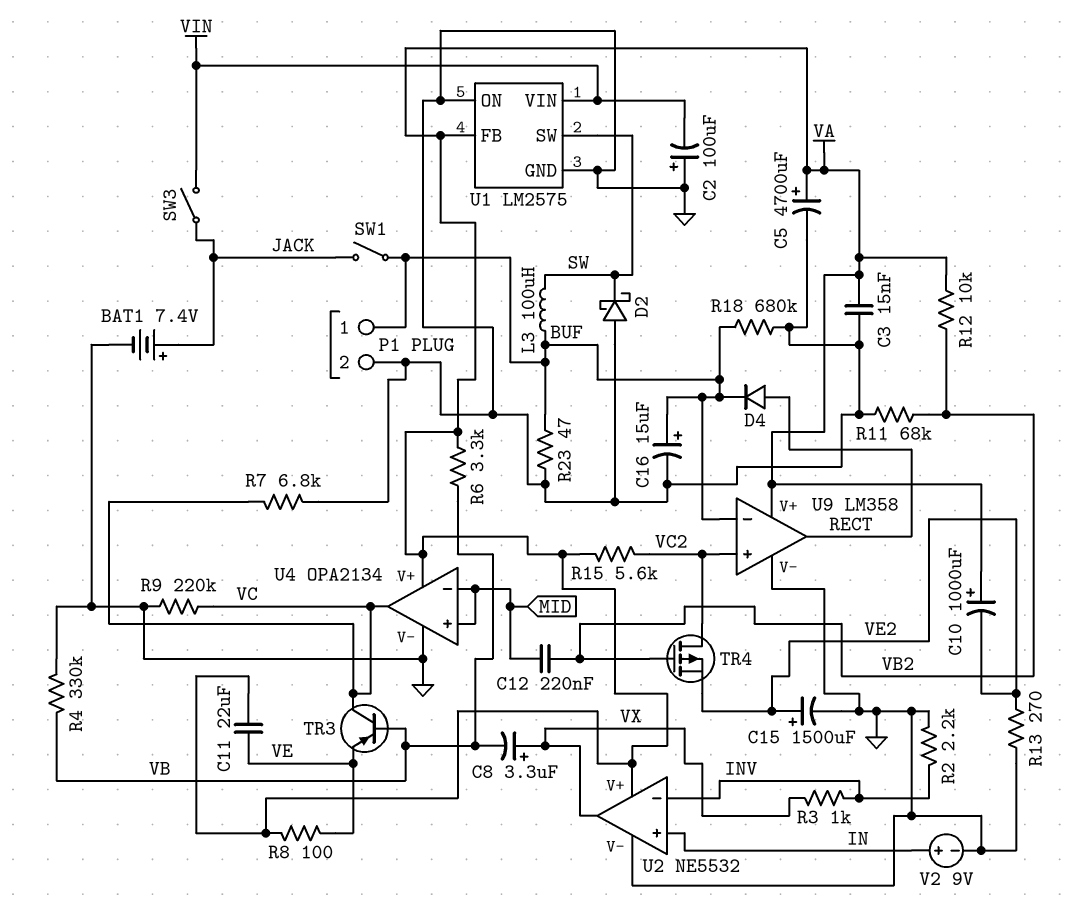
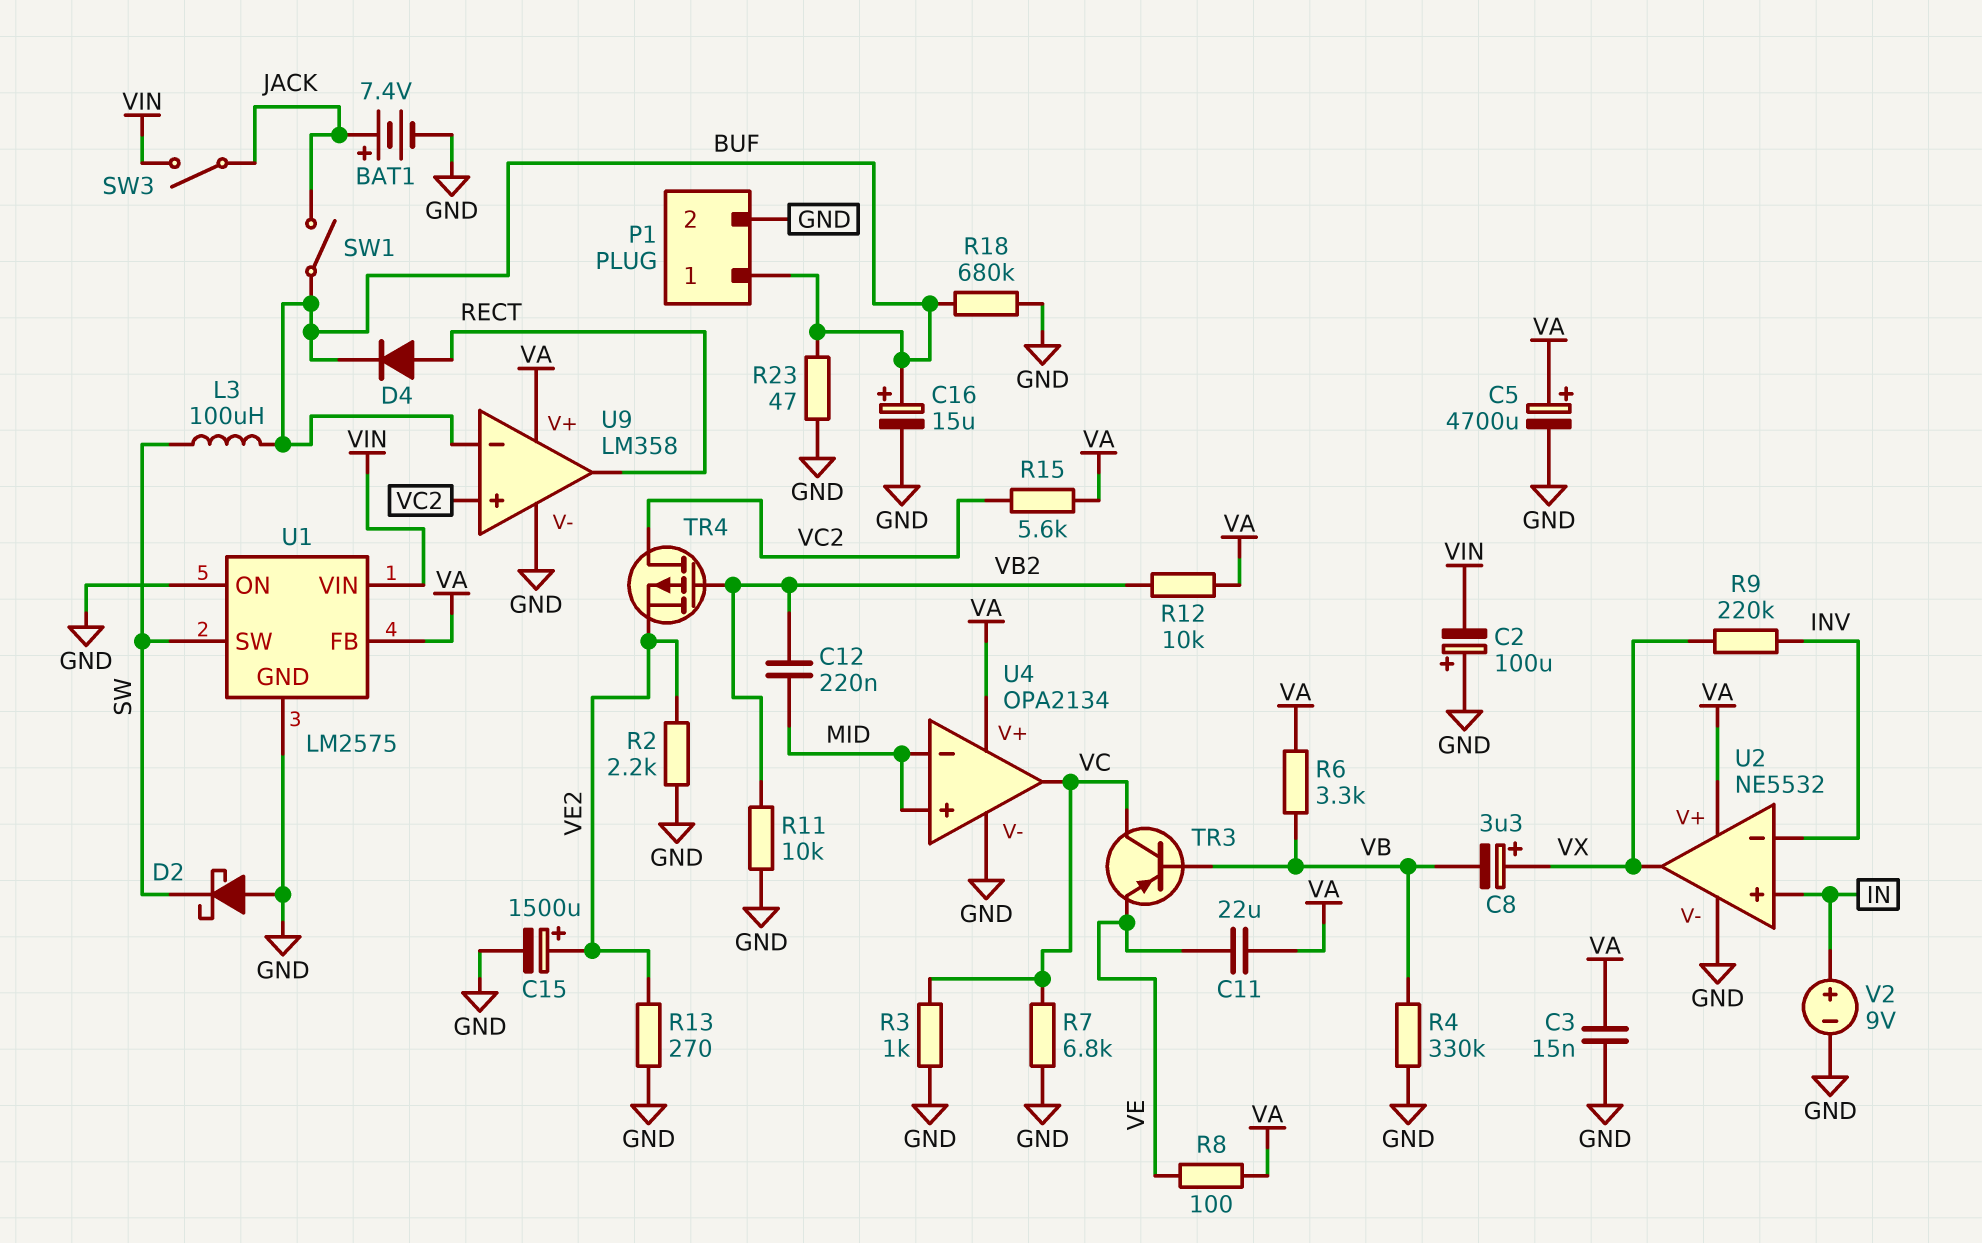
C10: 1000uF (plus VA, minus VE2) -> none
R2: 2.2k (GND, INV) -> 2.2k (GND, VE2)
R3: 1k (INV, VX) -> 1k (GND, VC)
R9: 220k (GND, VC) -> 220k (INV, VX)
R11: 68k (GND, VB2) -> 10k (GND, VB2)

